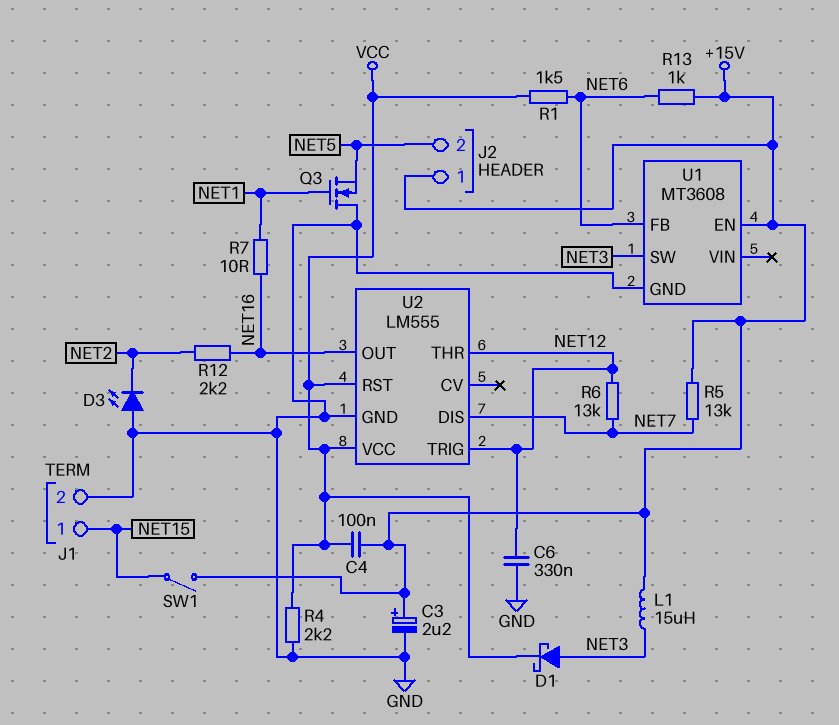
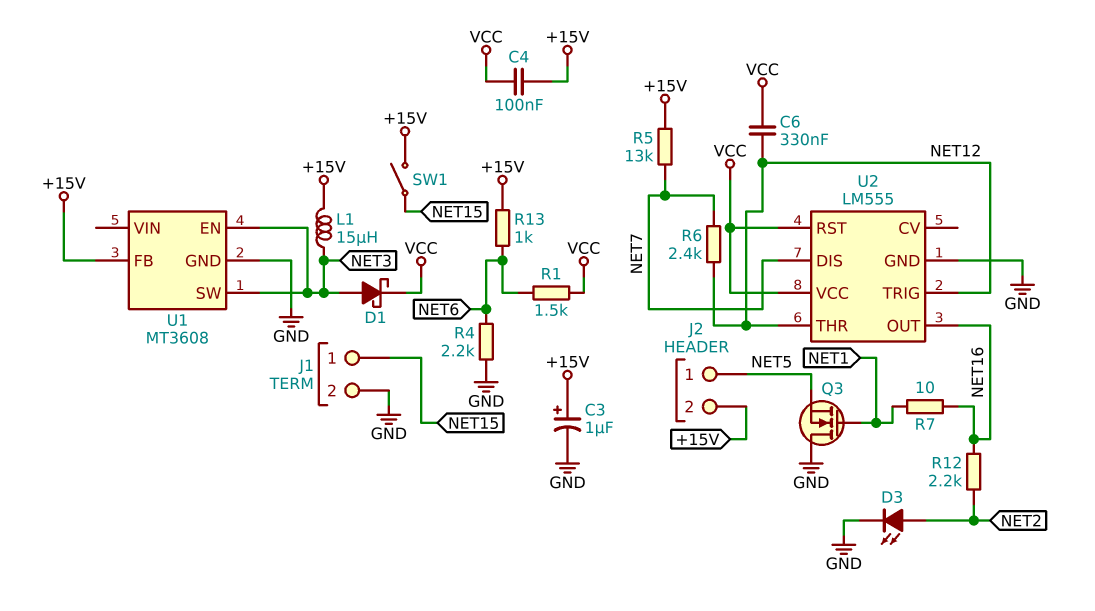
C3: 2.2uF (plus +15V, minus GND) -> 1uF (plus +15V, minus GND)
C6: 330nF (GND, NET12) -> 330nF (NET12, VCC)
D3: LED (A GND, K NET2) -> LED (A NET2, K GND)
J2 pin 1: +15V -> NET5
J2 pin 2: NET5 -> +15V
R4: 2.2k (GND, VCC) -> 2.2k (GND, NET6)
R6: 13k (NET7, NET12) -> 2.4k (NET7, NET12)
U1 pin EN: +15V -> NET3
U1 pin FB: NET6 -> +15V

